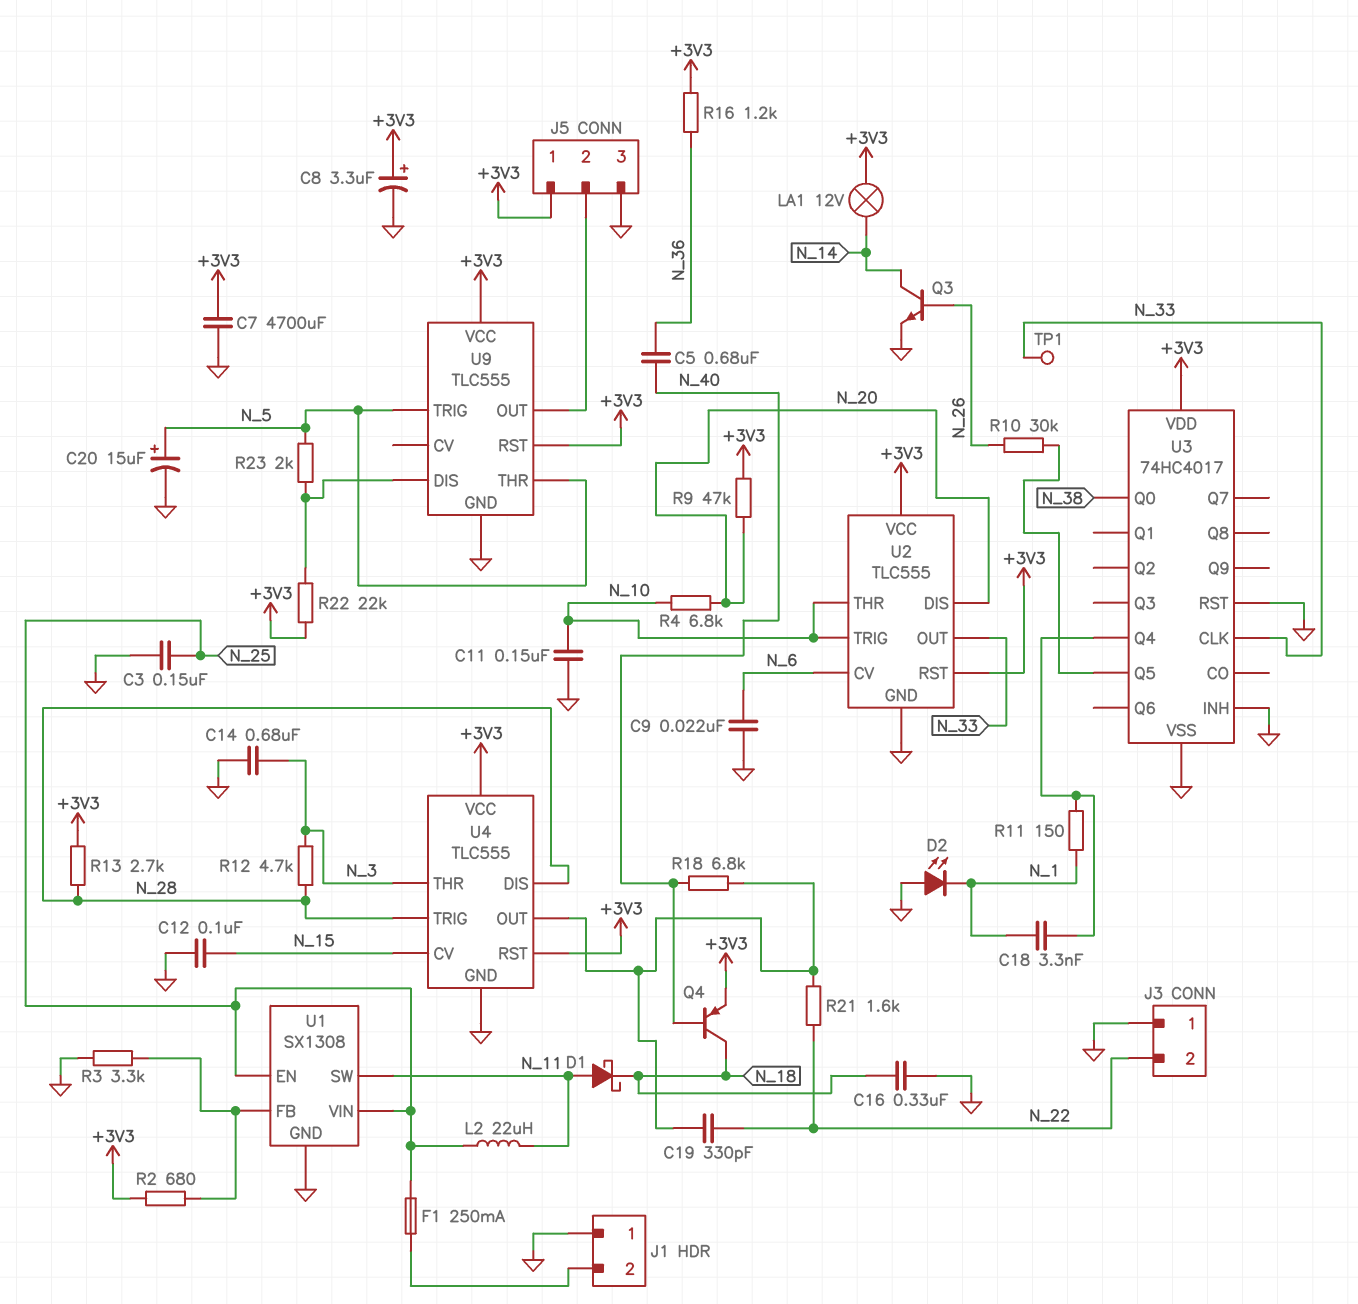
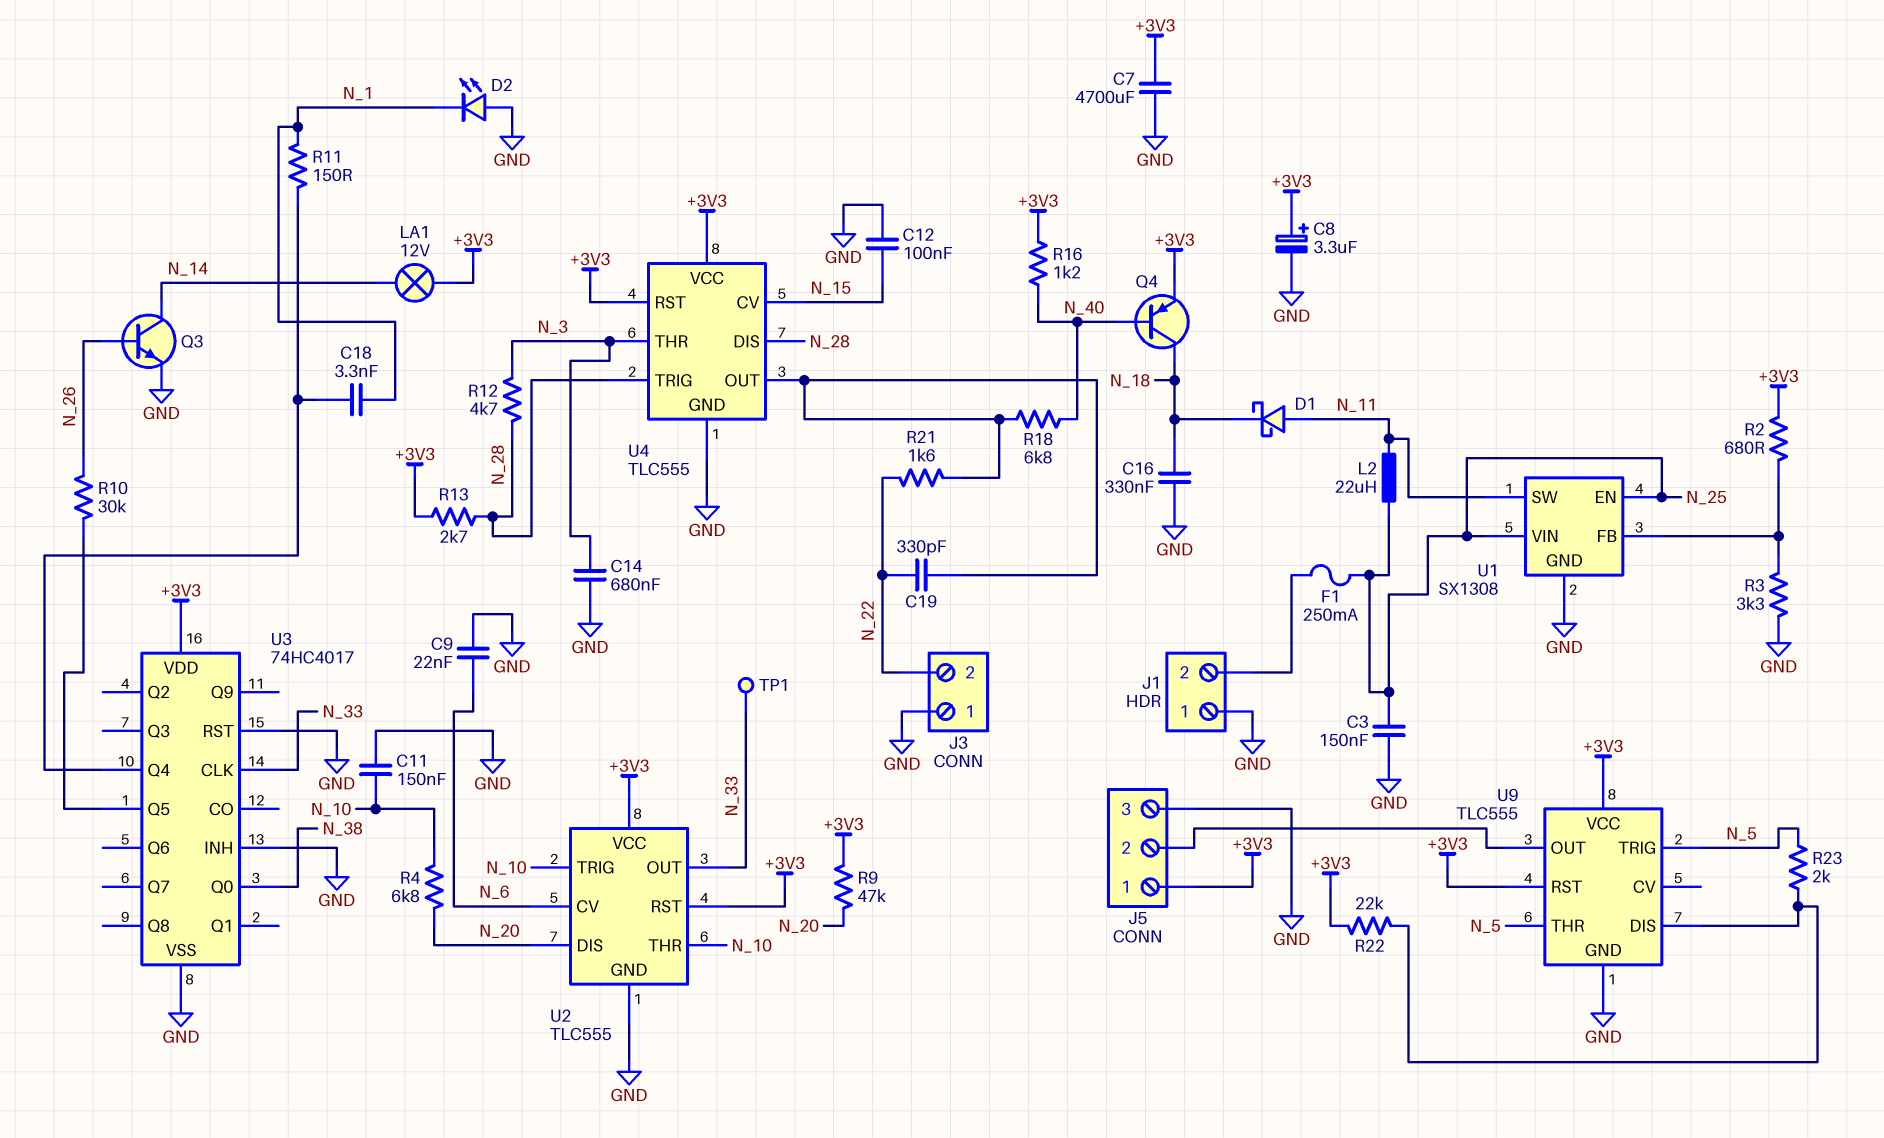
C5: 680nF (N_36, N_40) -> none
C20: 15uF (plus N_5, minus GND) -> none
R16: 1.2k (+3V3, N_36) -> 1.2k (+3V3, N_40)

